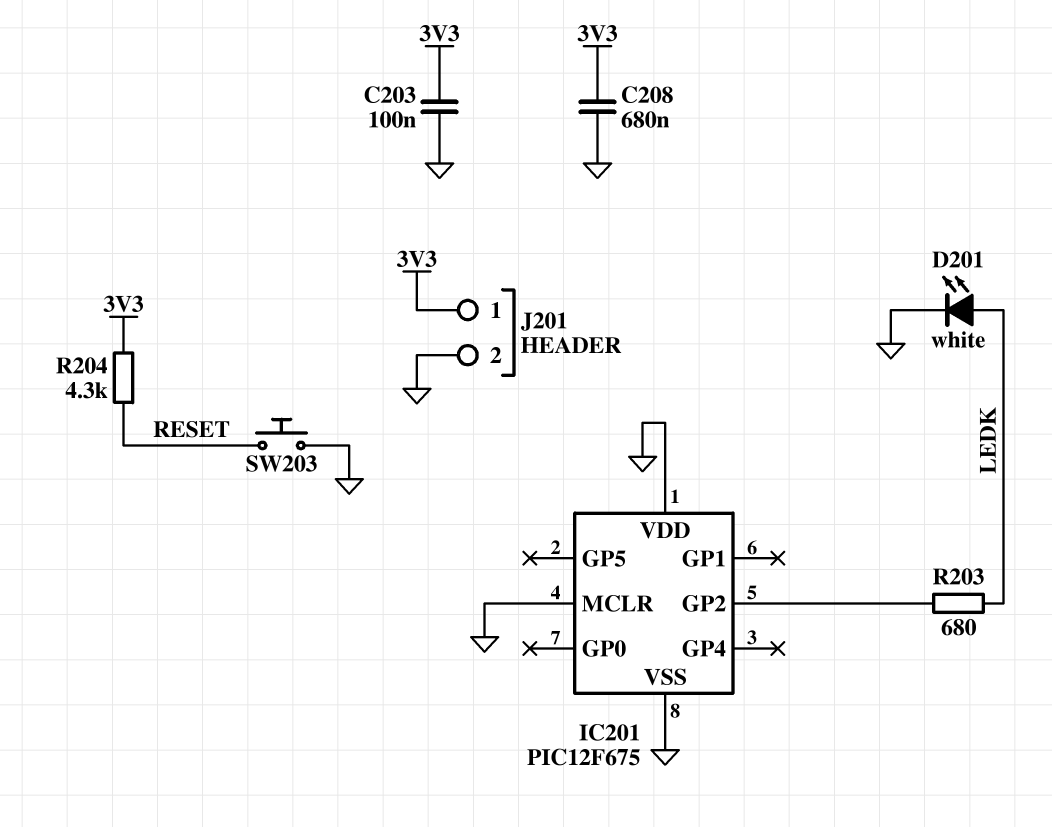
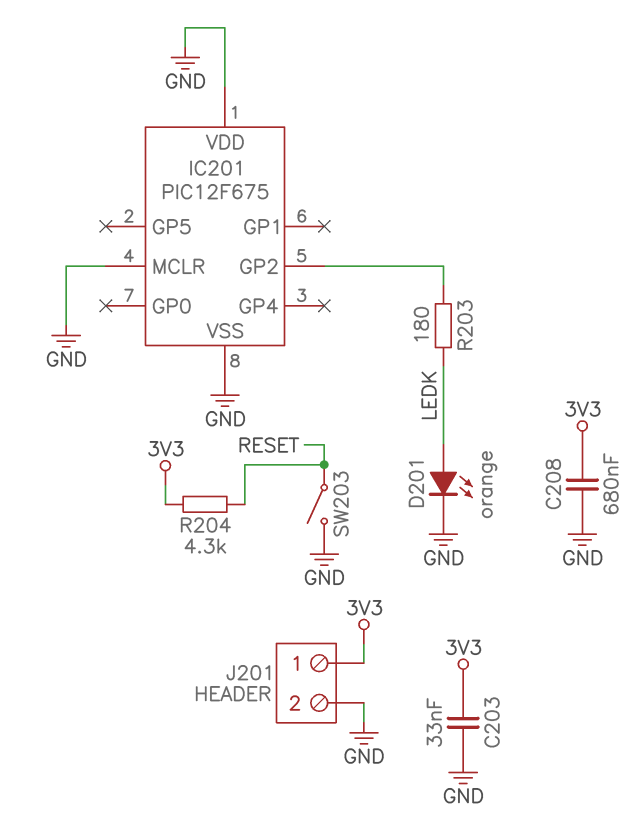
C203: 100nF (3V3, GND) -> 33nF (3V3, GND)
D201: LED white (A LEDK, K GND) -> LED orange (A LEDK, K GND)
R203: 680 (IC201/GP2, LEDK) -> 180 (IC201/GP2, LEDK)
SW203: button (GND, RESET) -> switch (GND, RESET)

